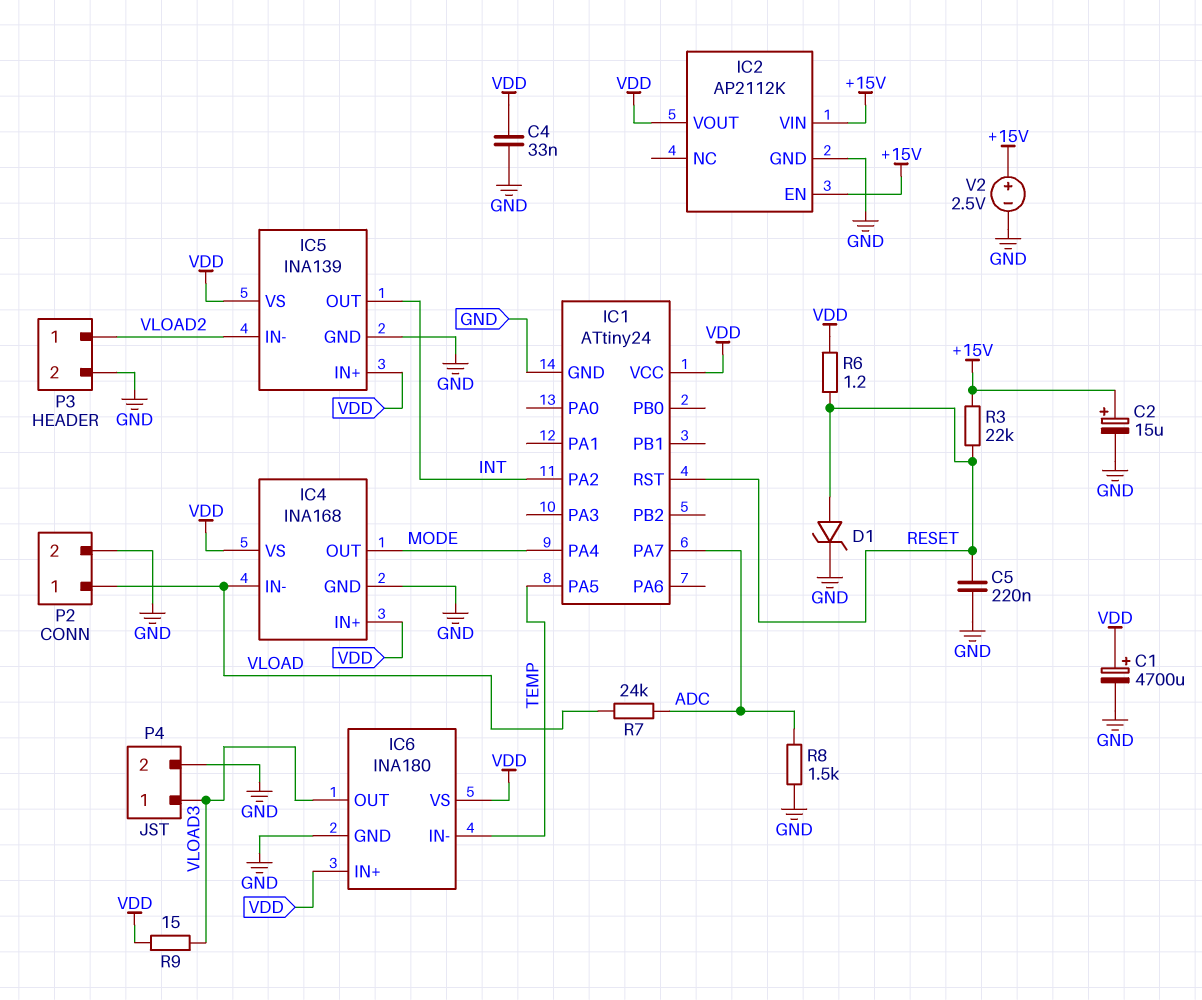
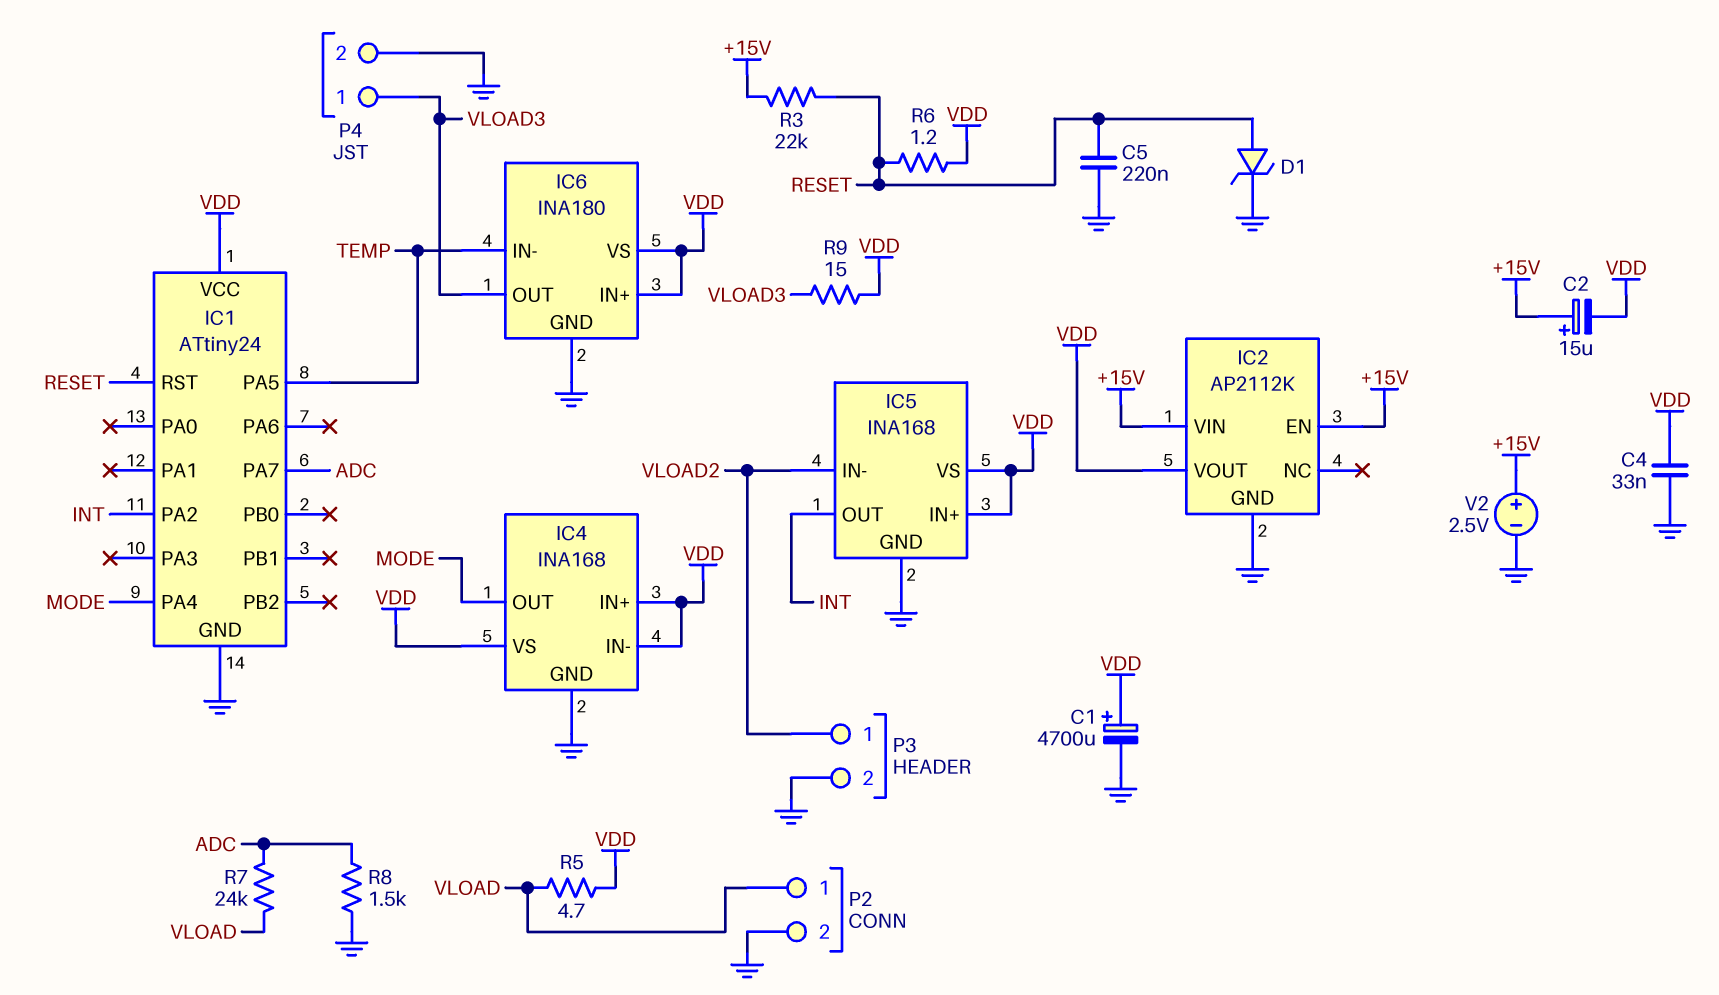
C2: 15uF (plus +15V, minus GND) -> 15uF (plus +15V, minus VDD)
IC4 pin IN-: VLOAD -> VDD
IC5: INA139 -> INA168
R5: none -> 4.7 (VDD, VLOAD)

